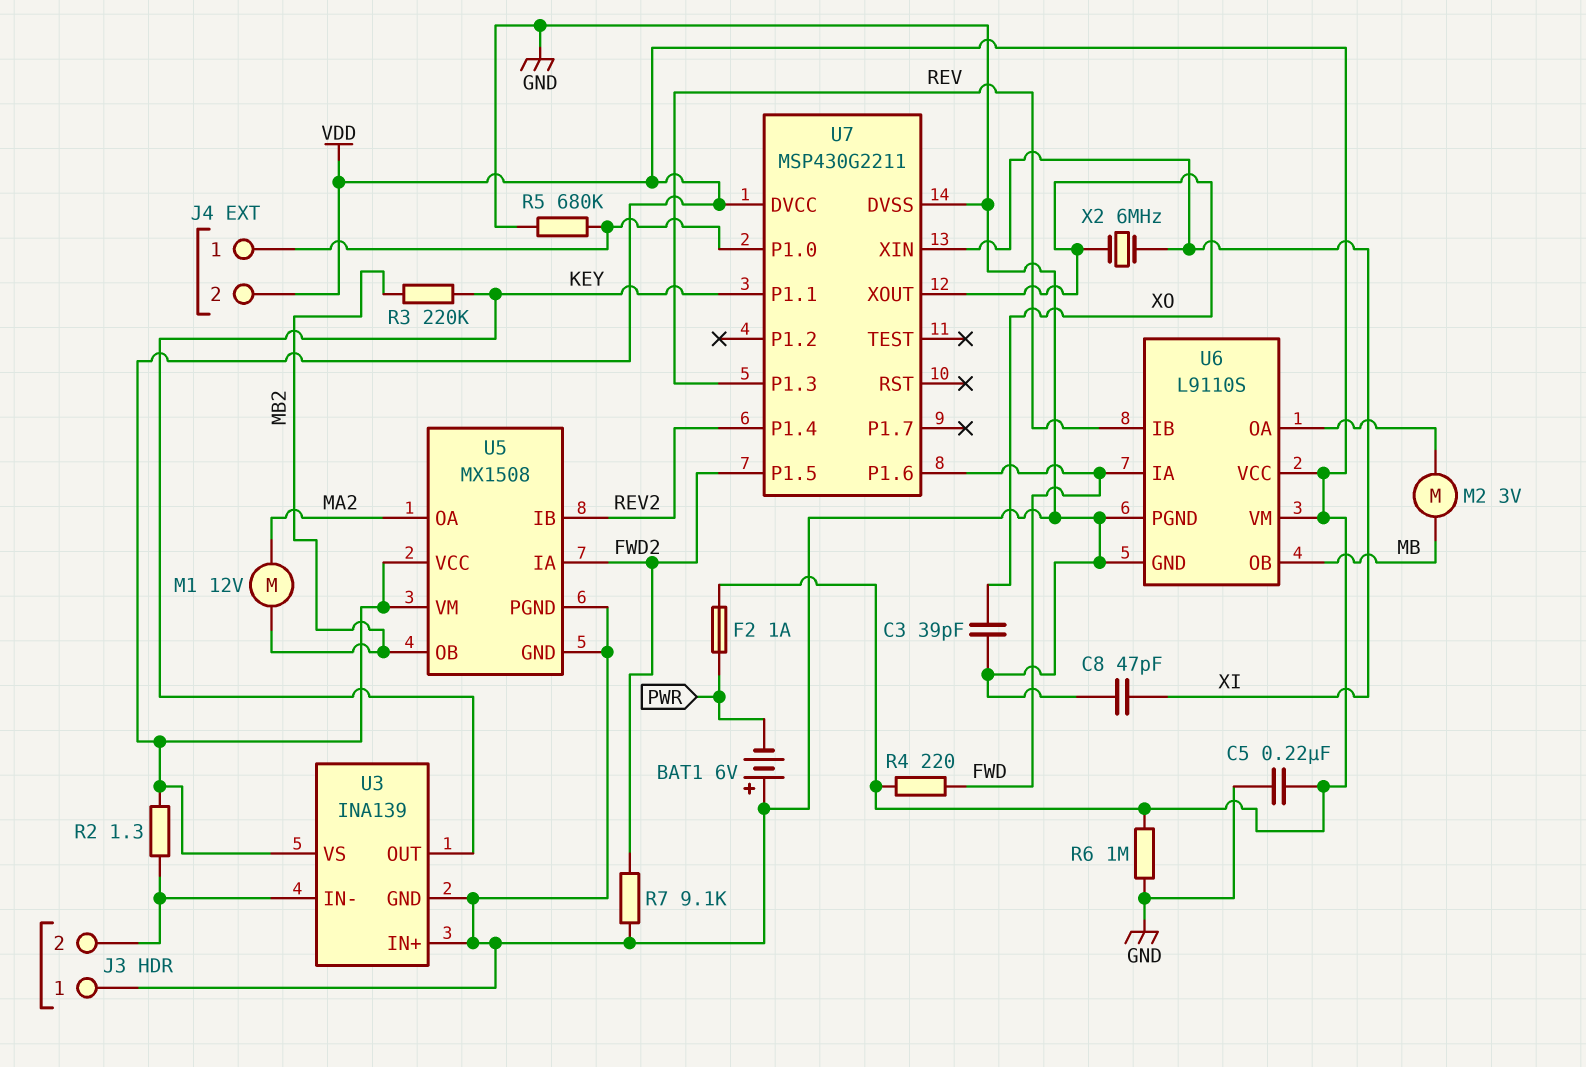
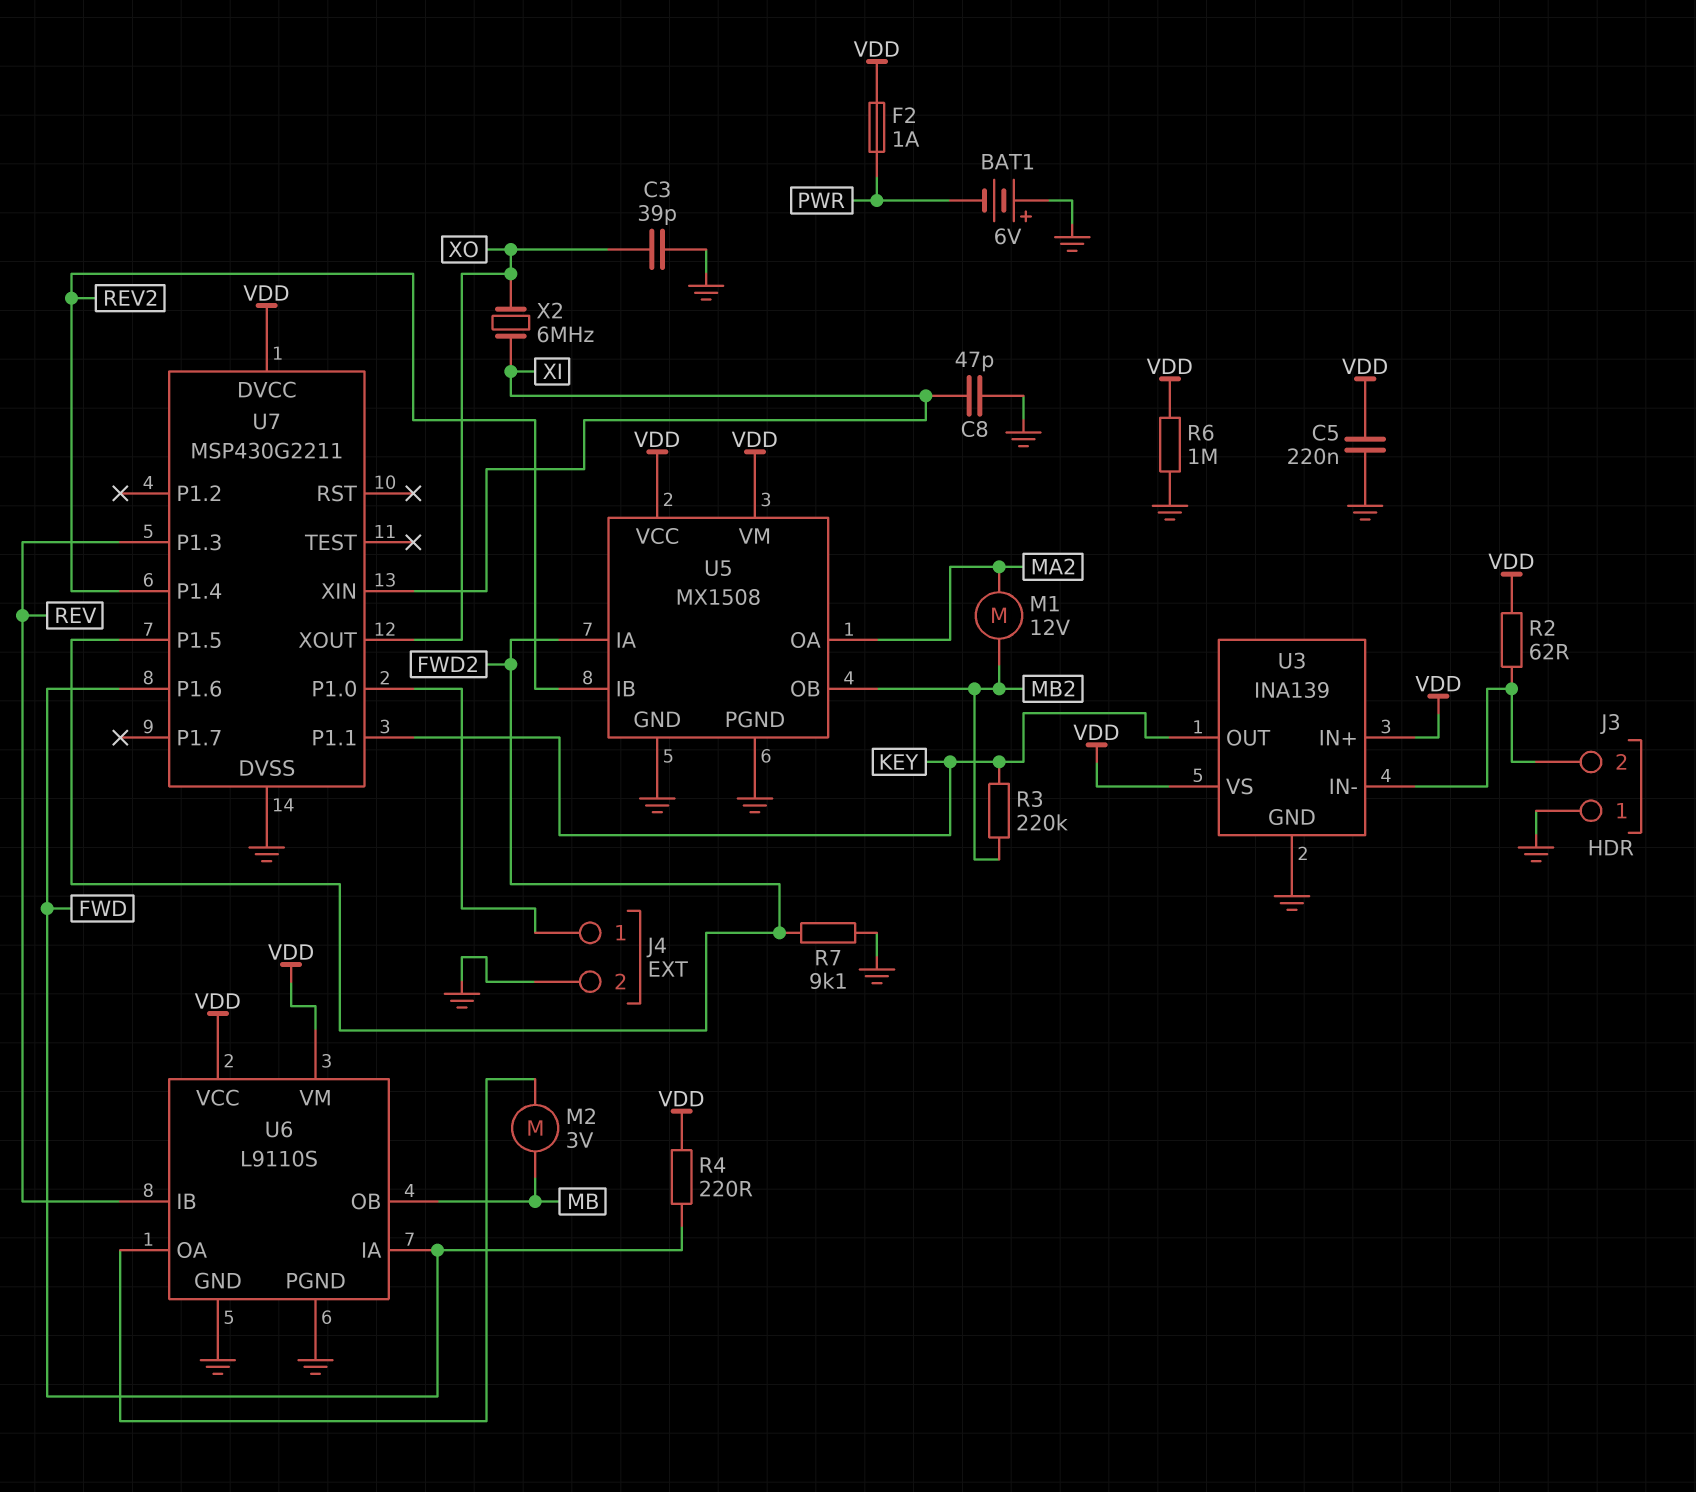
J4 pin 2: VDD -> GND
R2: 1.3 (J3/2, VDD) -> 62 (J3/2, VDD)
R5: 680k (GND, J4/1) -> none
U3 pin IN+: GND -> VDD

